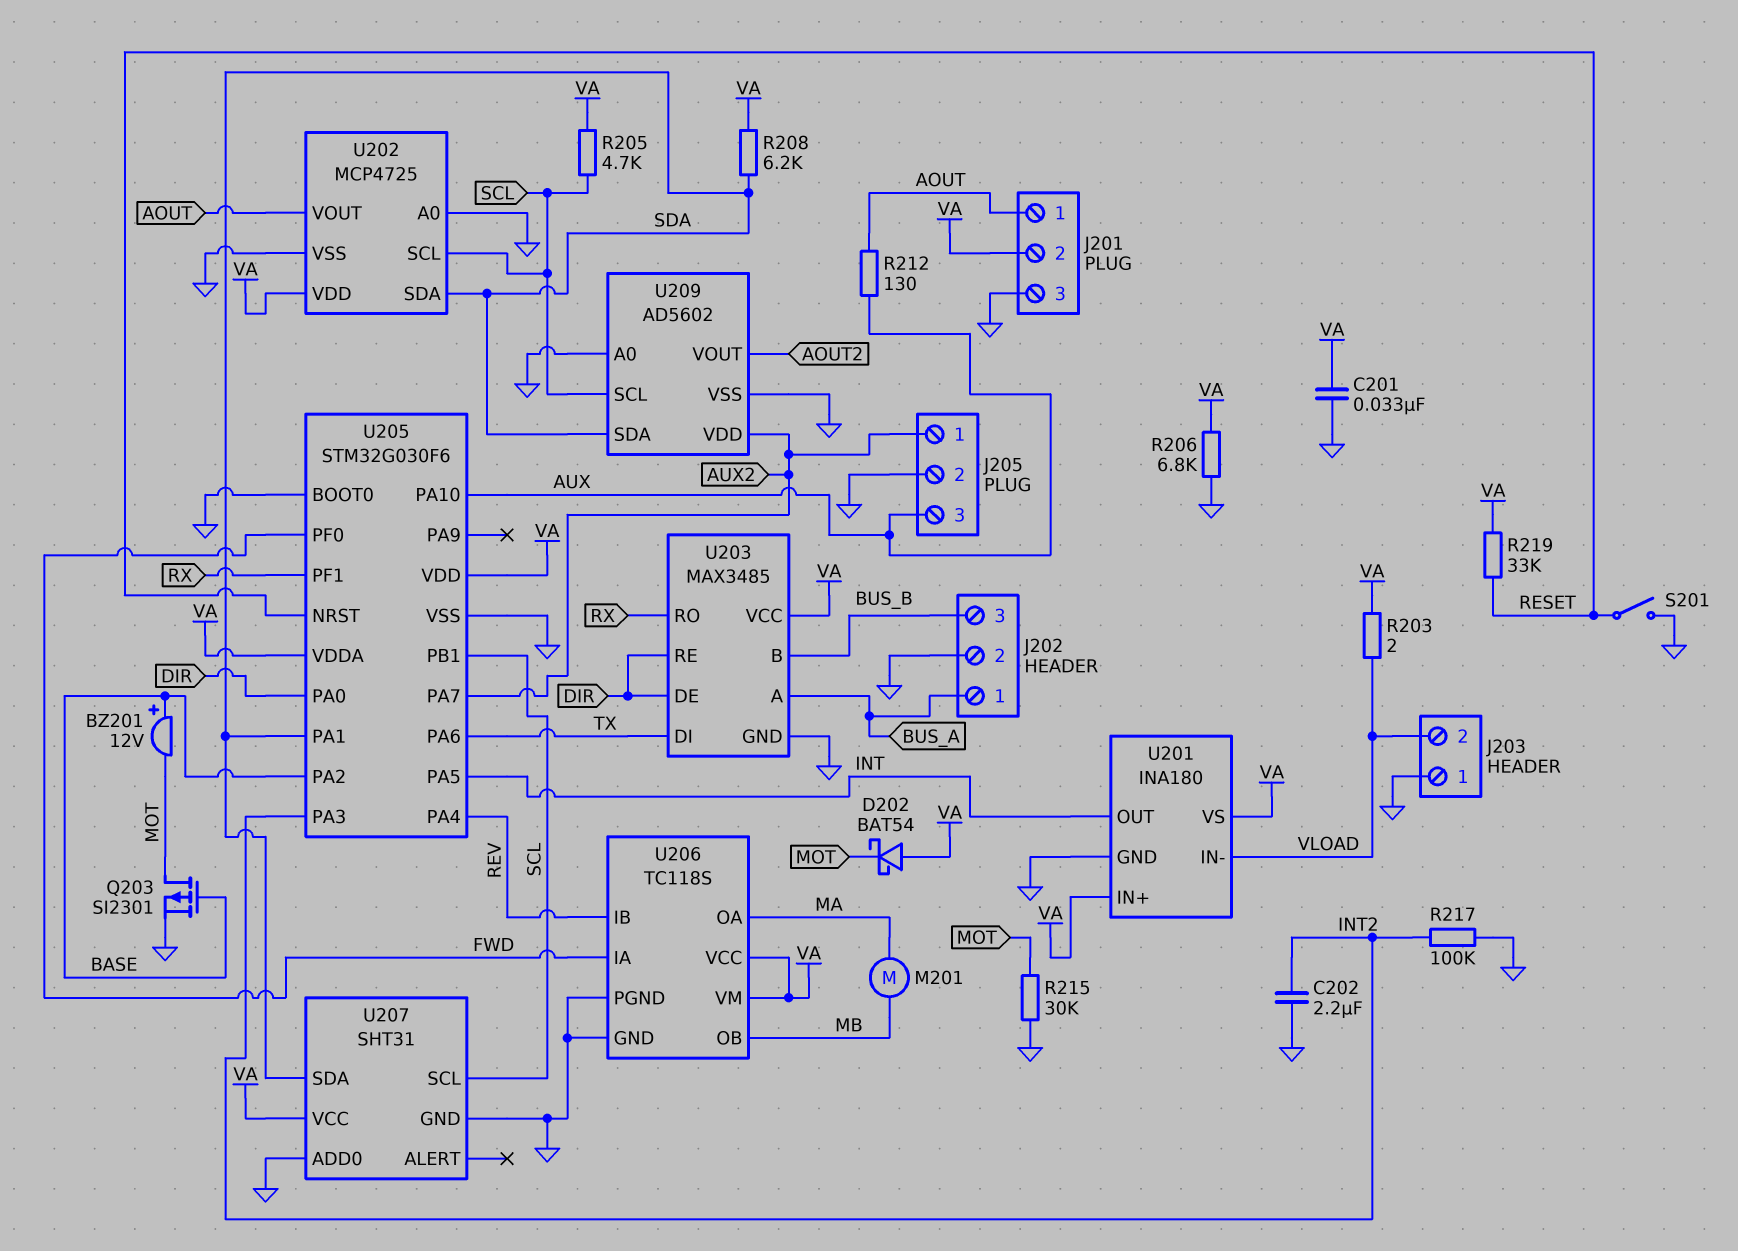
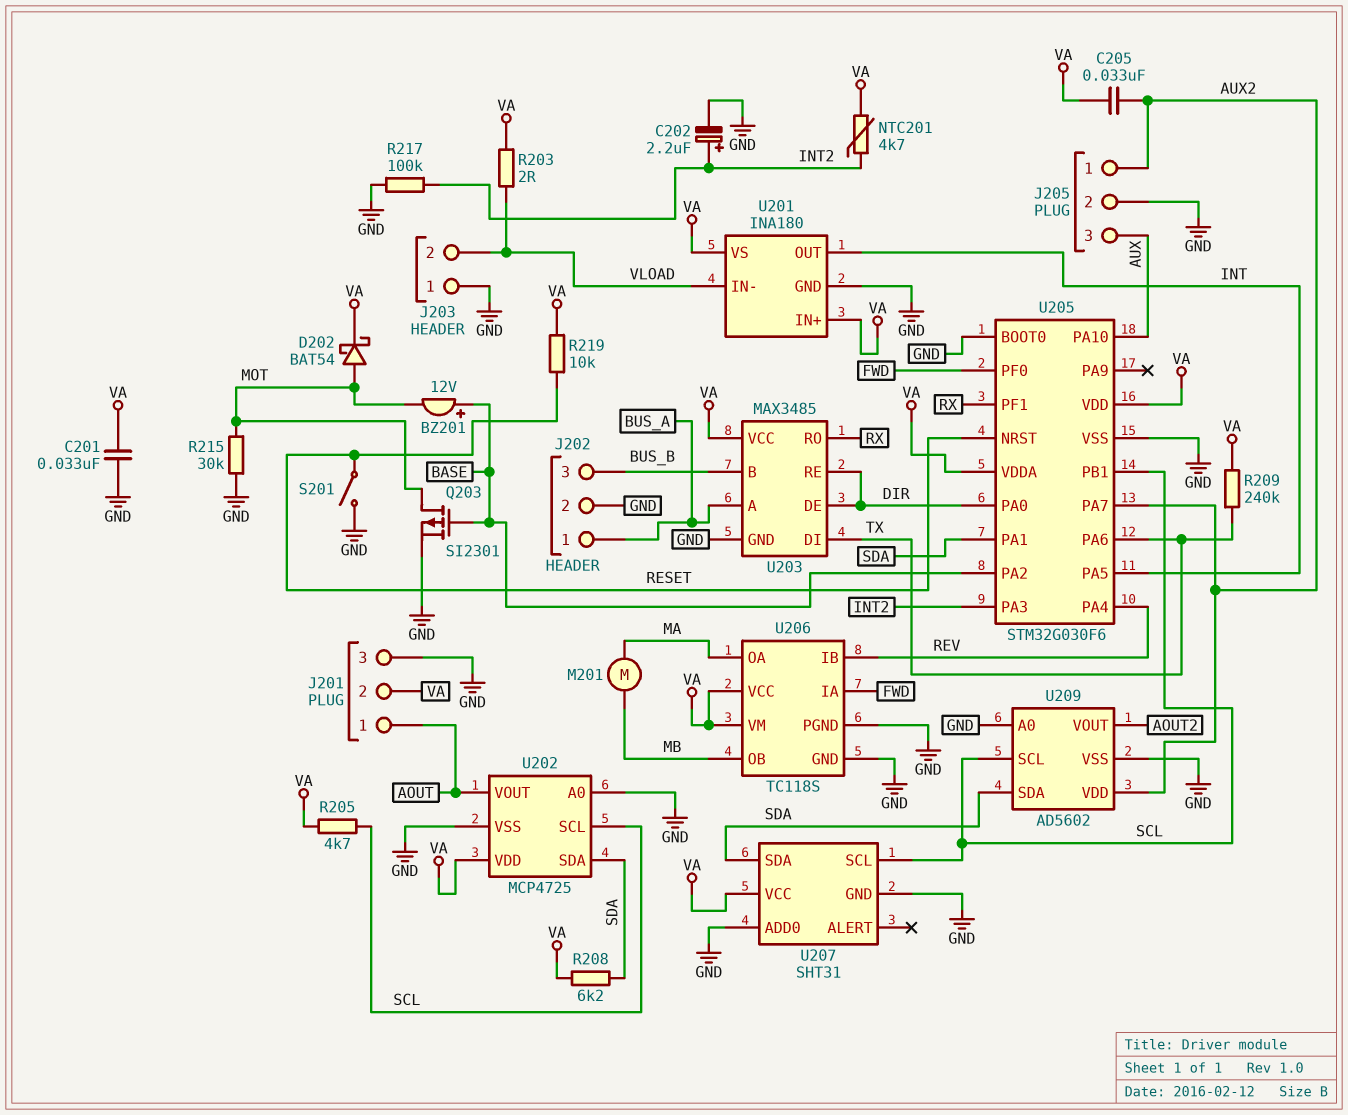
C202: 2.2uF (GND, INT2) -> 2.2uF (plus INT2, minus GND)
C205: none -> 33nF (AUX2, VA)
D202: schottky BAT54 (A VA, K MOT) -> schottky BAT54 (A MOT, K VA)
NTC201: none -> 4.7k (INT2, VA)
R206: 6.8k (GND, VA) -> none
R209: none -> 240k (TX, VA)
R212: 130 (AOUT, AUX) -> none
R219: 33k (RESET, VA) -> 10k (RESET, VA)

